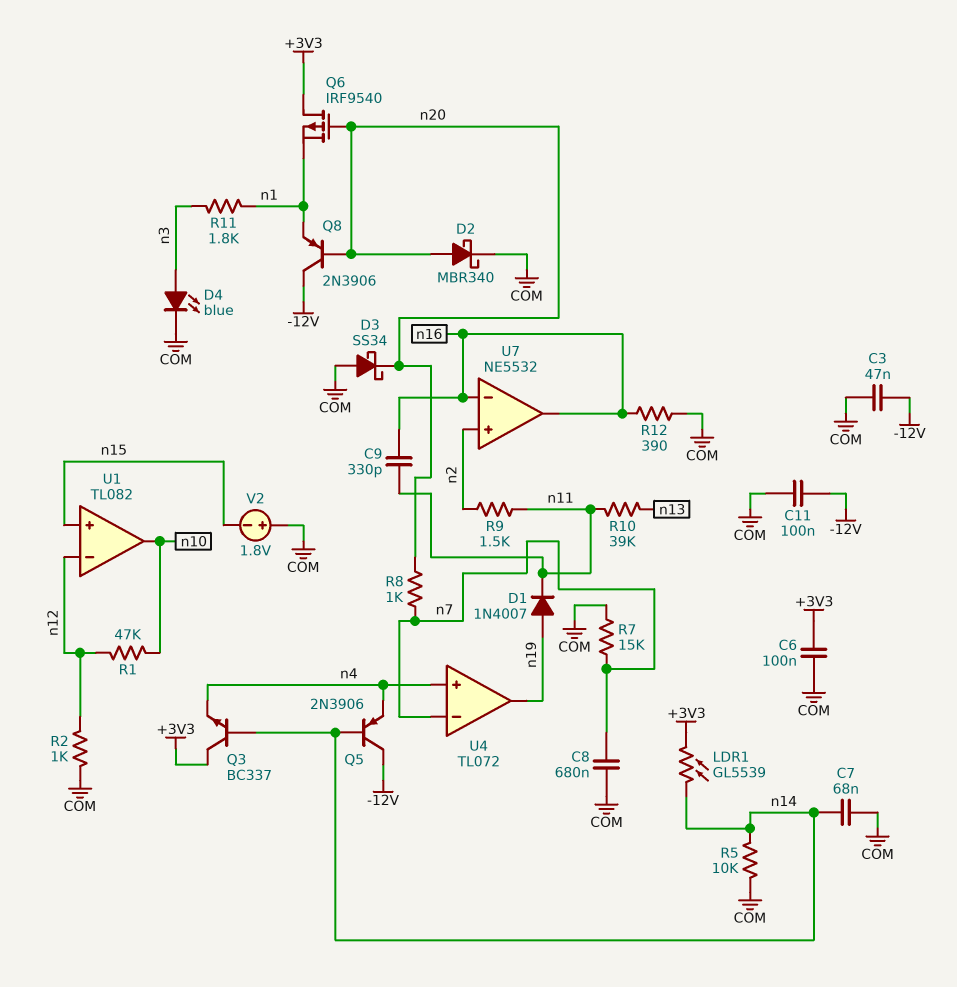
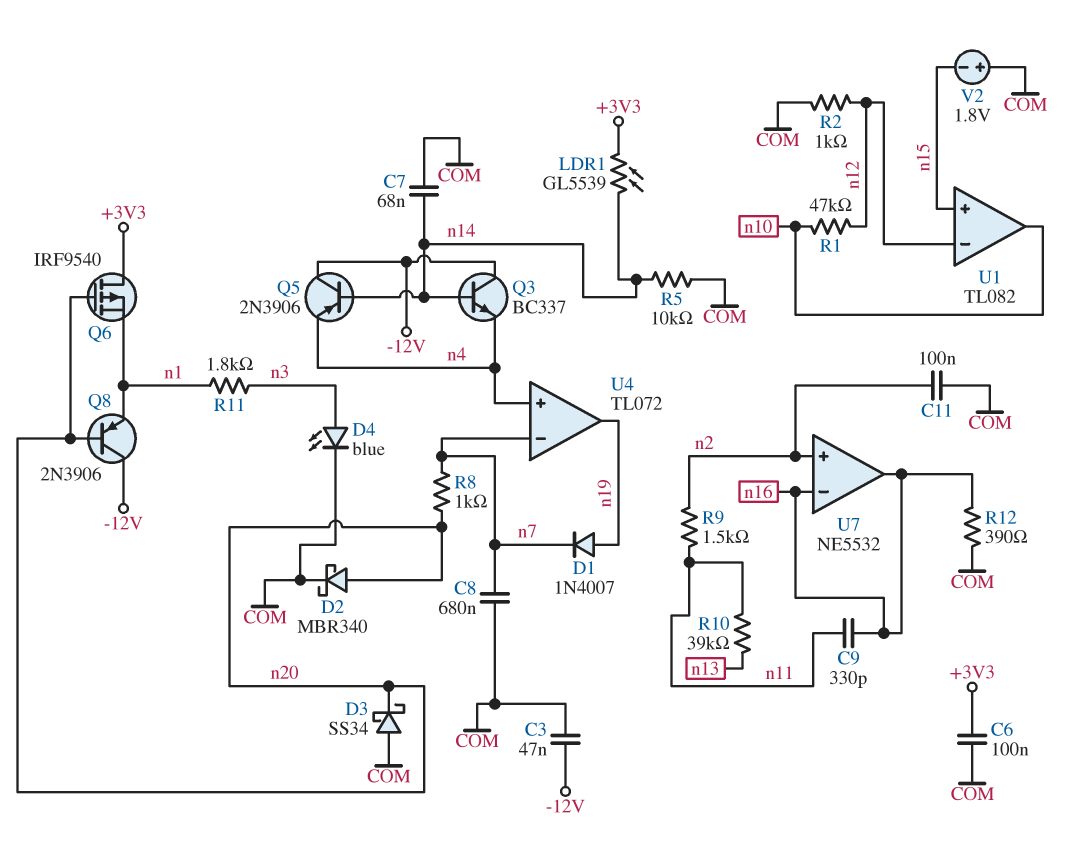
C11: 100nF (-12V, COM) -> 100nF (COM, n2)
D1: diode 1N4007 (A n19, K n11) -> diode 1N4007 (A n19, K n7)
Q3: NPN BC337 (B n14, C +3V3, E n4) -> NPN BC337 (B n14, C -12V, E n4)
R7: 15k (COM, n7) -> none

